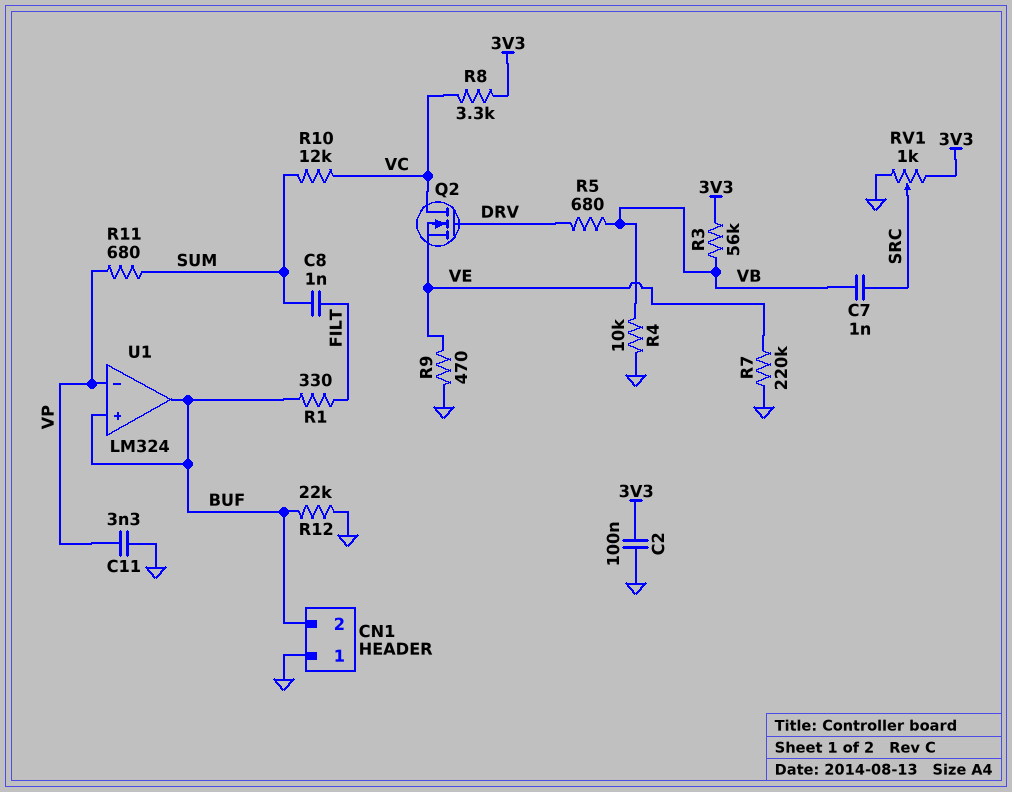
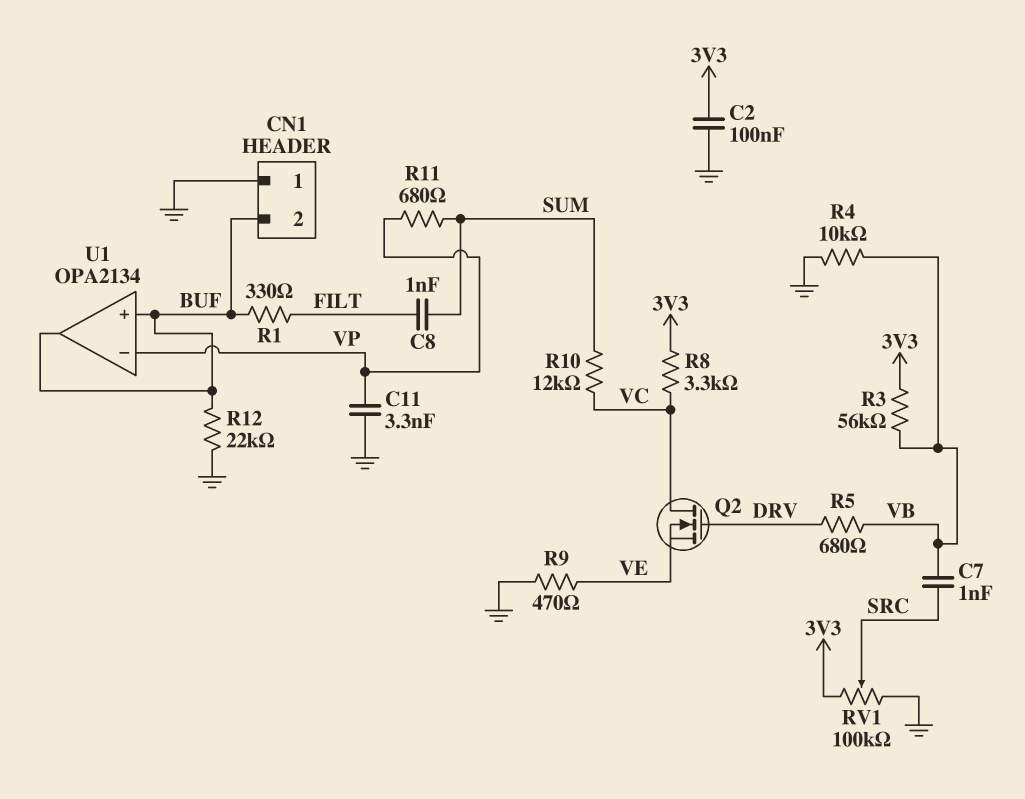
R7: 220k (GND, VE) -> none
RV1: 1k (3V3, GND, wiper SRC) -> 100k (3V3, GND, wiper SRC)
U1: LM324 -> OPA2134

